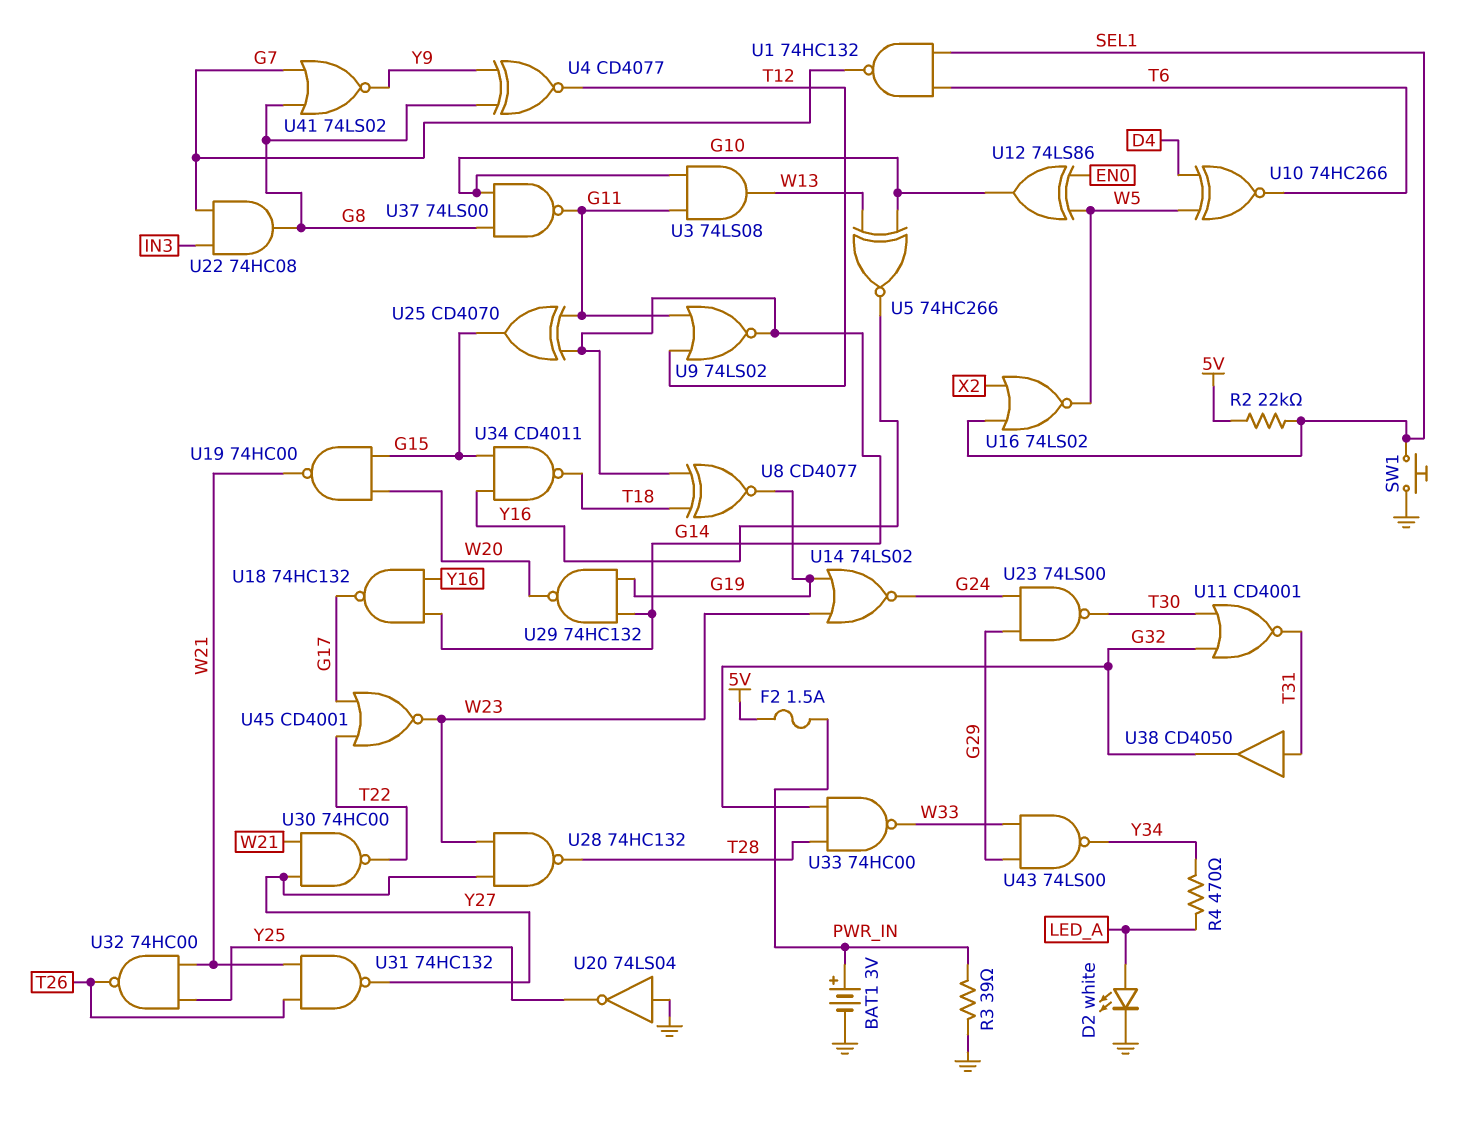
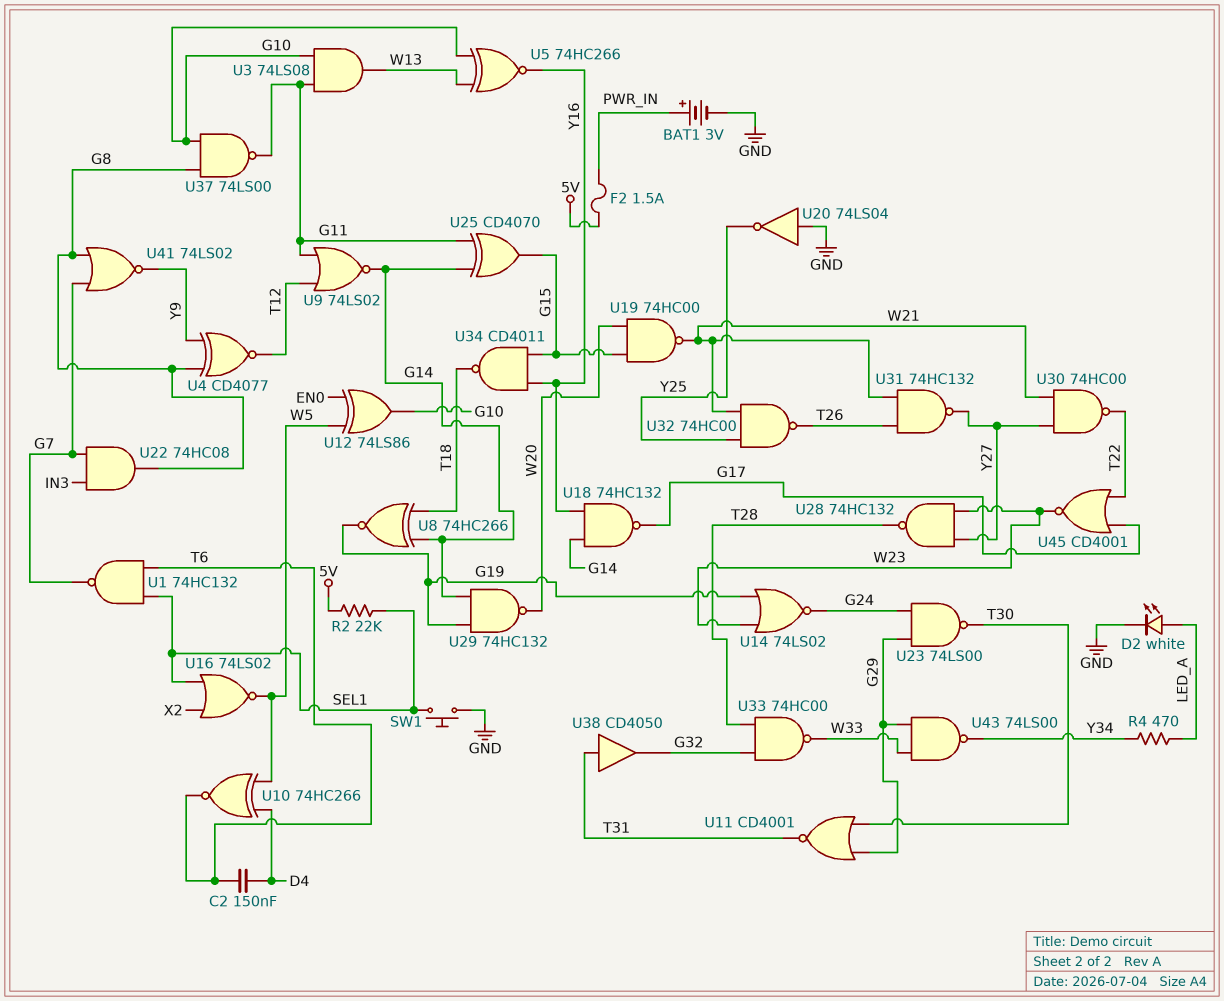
C2: none -> 150nF (D4, T6)
R3: 39 (GND, PWR_IN) -> none
U8: XNOR CD4077 (in G14, in T18, out G19) -> XNOR 74HC266 (in G14, in T18, out G19)
U11: NOR CD4001 (in G32, in T30, out T31) -> NOR CD4001 (in G29, in T30, out T31)

